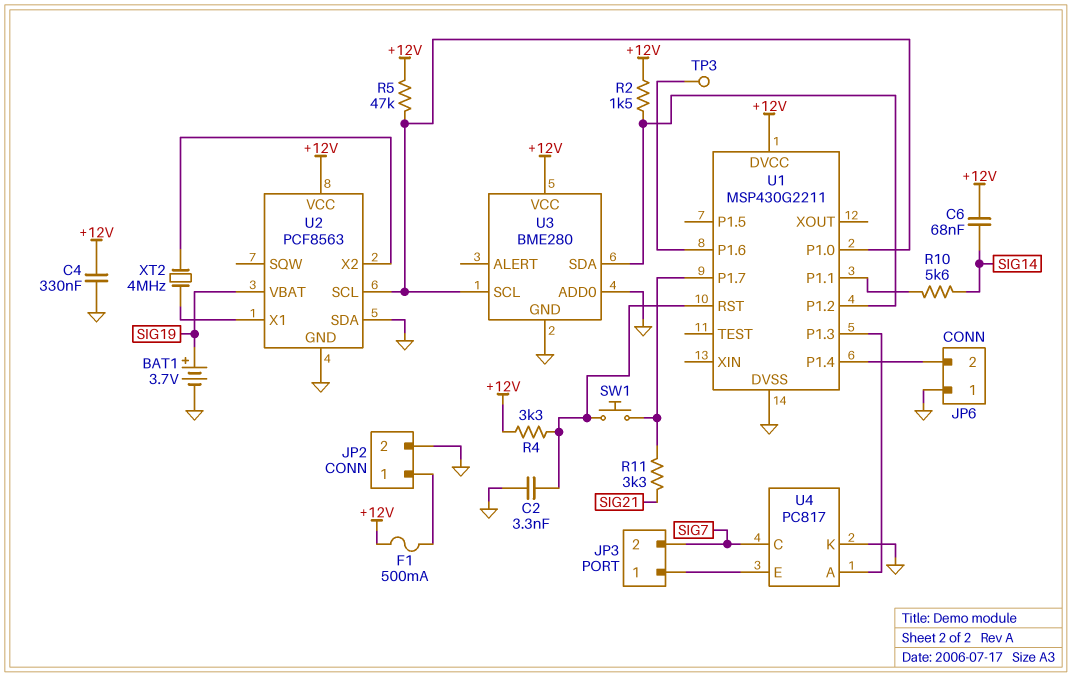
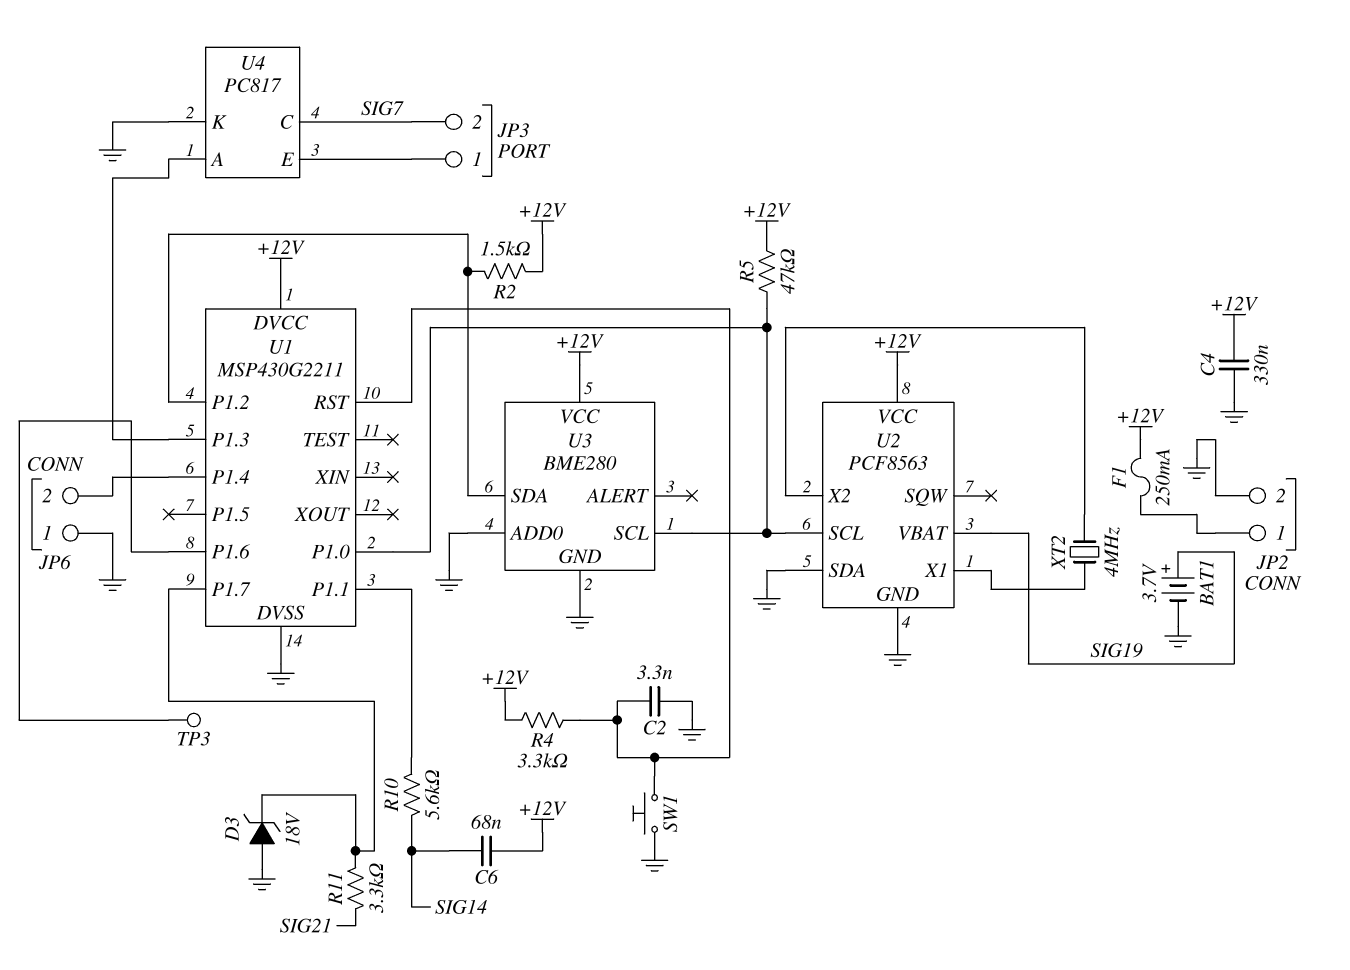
D3: none -> zener 18V (A GND, K U1/P1.7)
F1: 500mA (+12V, JP2/1) -> 250mA (+12V, JP2/1)
SW1: button (U1/P1.7, U1/RST) -> button (GND, U1/RST)

